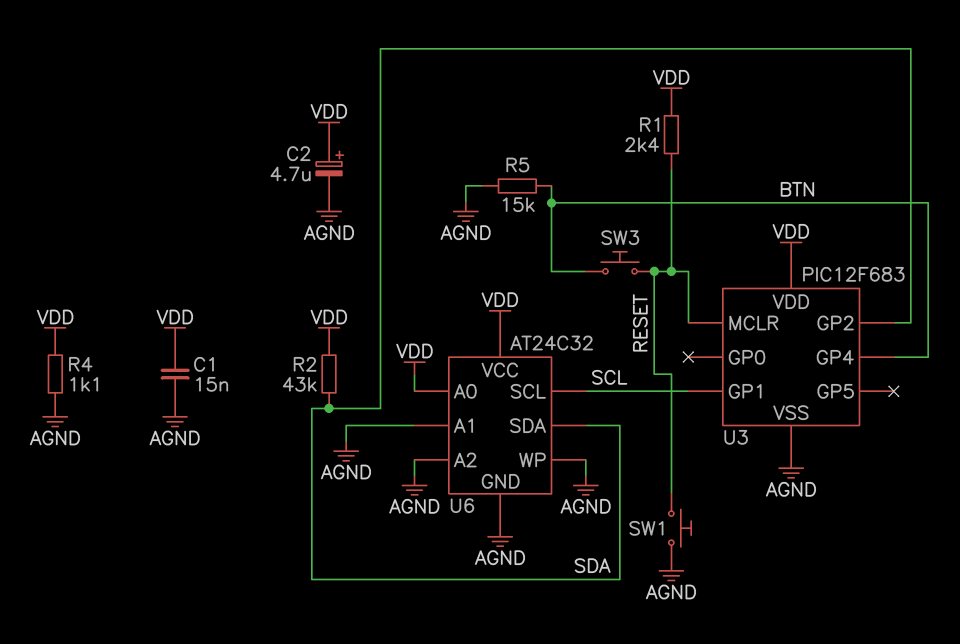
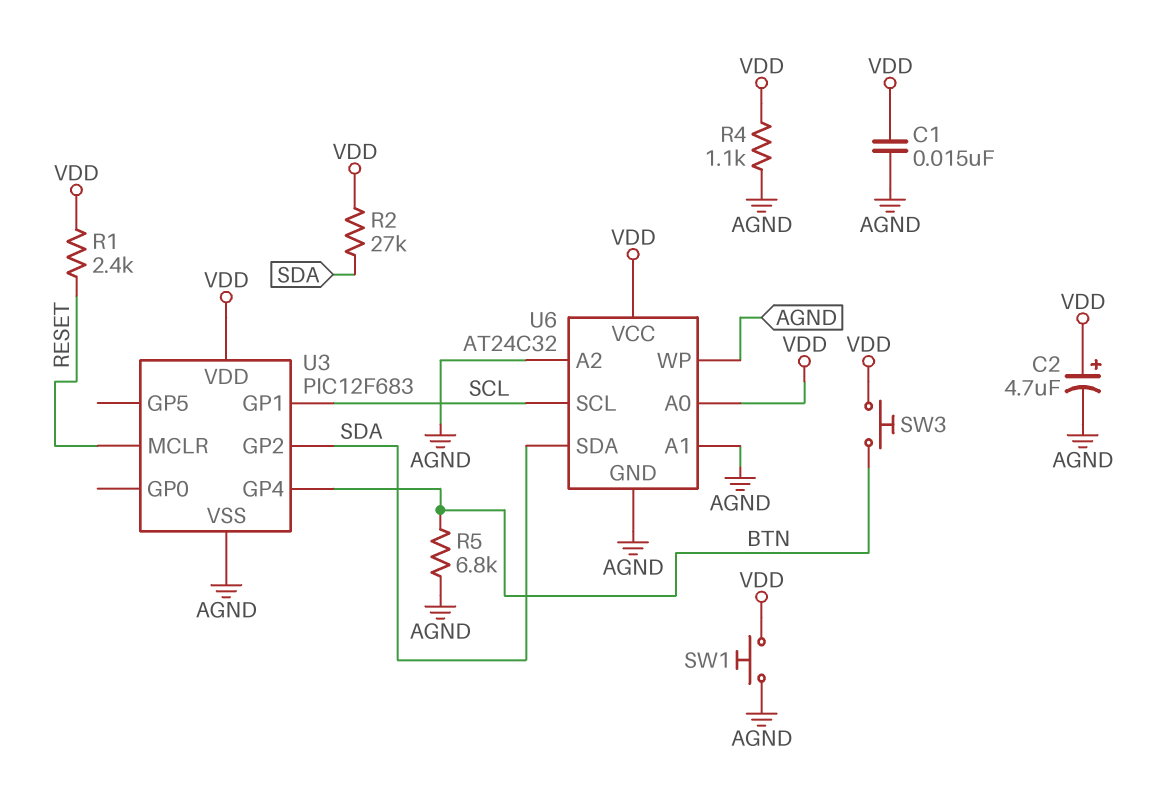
R2: 43k (SDA, VDD) -> 27k (SDA, VDD)
R5: 15k (AGND, BTN) -> 6.8k (AGND, BTN)
SW1: button (AGND, RESET) -> button (AGND, VDD)
SW3: button (BTN, RESET) -> button (BTN, VDD)

